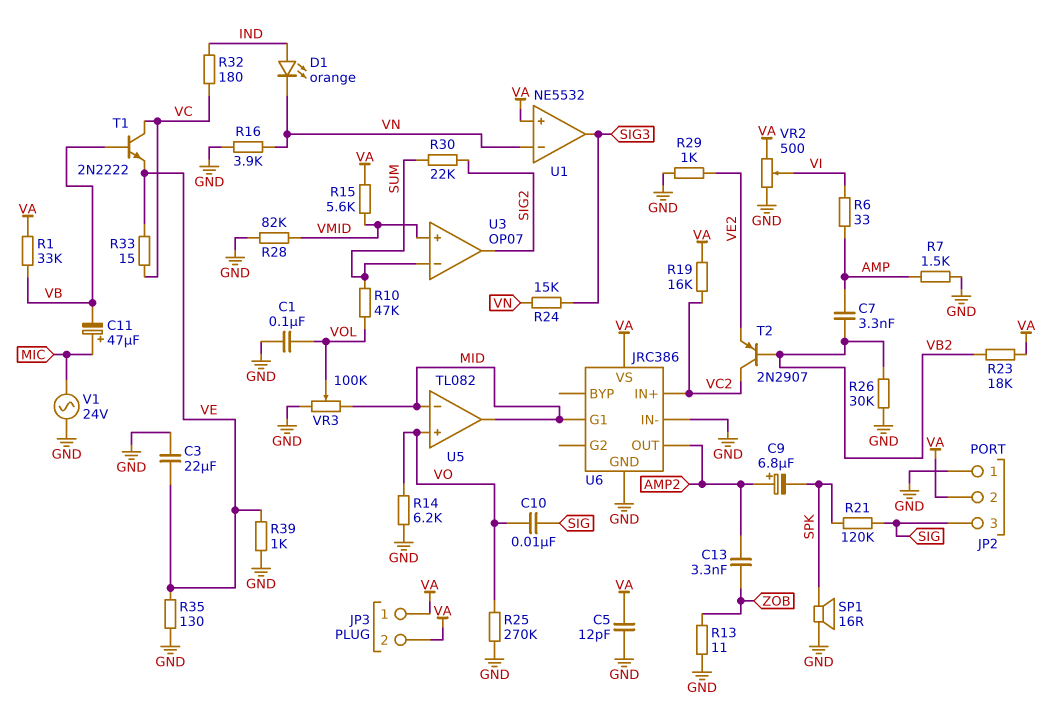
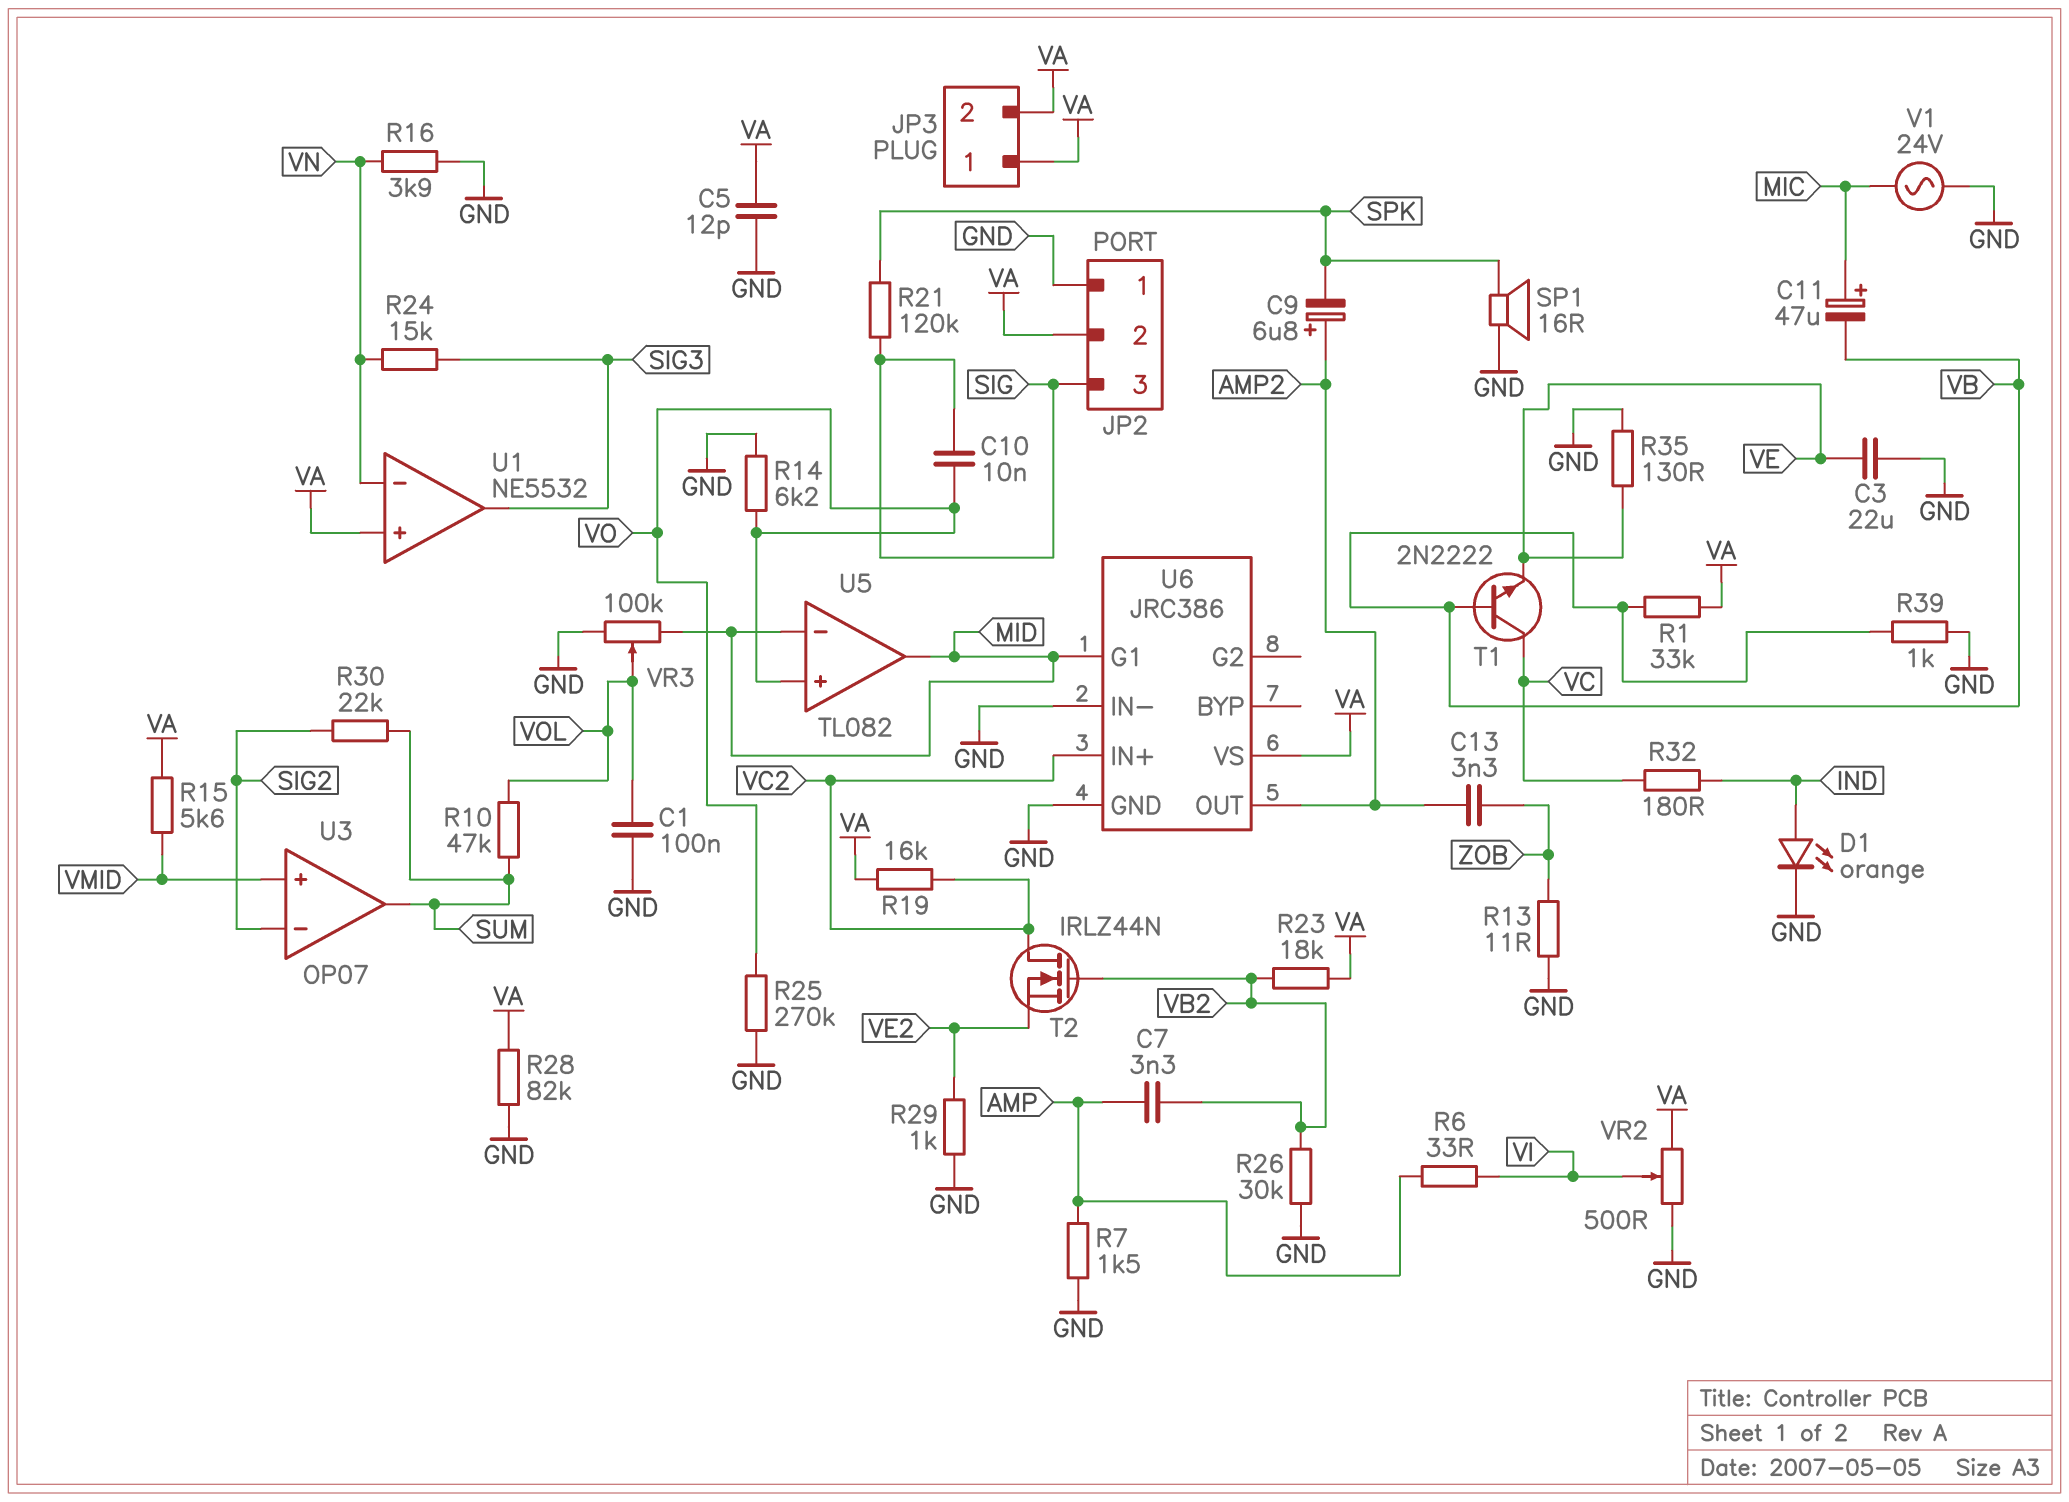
D1: LED orange (A IND, K VN) -> LED orange (A IND, K GND)
R28: 82k (GND, VMID) -> 82k (GND, VA)
R33: 15 (VC, VE) -> none
R39: 1k (GND, VE) -> 1k (GND, VB)
T2: PNP 2N2907 (B VB2, C VC2, E VE2) -> NMOS IRLZ44N (G VB2, D VC2, S VE2)
U3 pin in-: SUM -> SIG2
U3 pin out: SIG2 -> SUM

